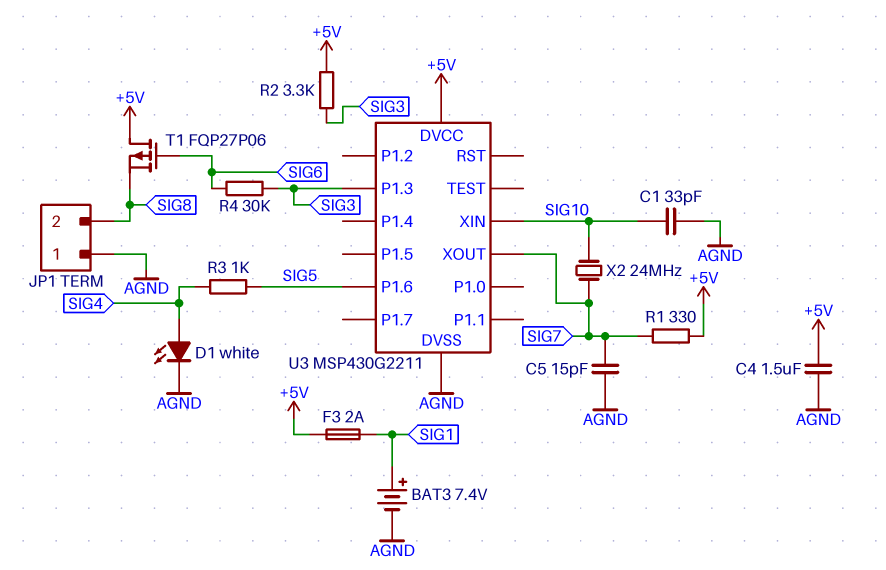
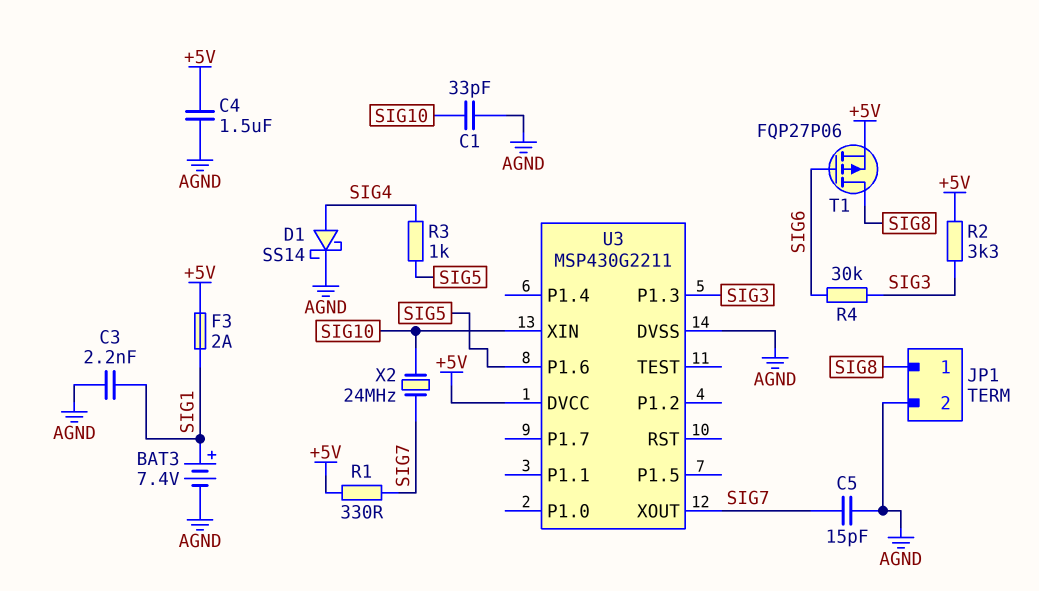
C3: none -> 2.2nF (AGND, SIG1)
D1: LED white (A SIG4, K AGND) -> schottky SS14 (A SIG4, K AGND)
JP1 pin 1: AGND -> SIG8
JP1 pin 2: SIG8 -> AGND
T1: PMOS FQP27P06 (G SIG6, D +5V, S SIG8) -> PMOS FQP27P06 (G SIG6, D SIG8, S +5V)

